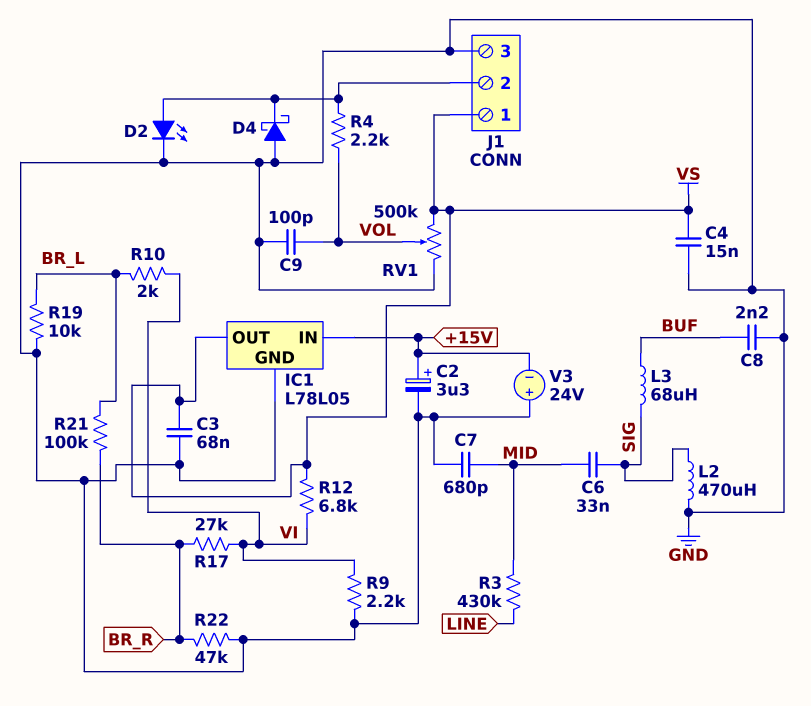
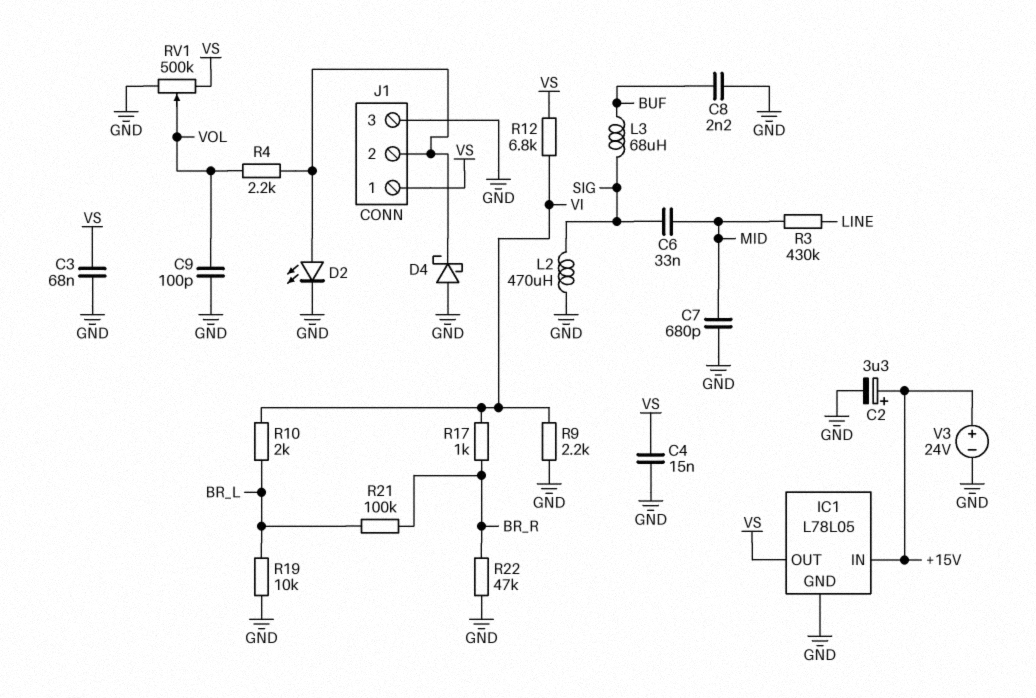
R17: 27k (BR_R, VI) -> 1k (BR_R, VI)
V3: 24V (plus GND, minus +15V) -> 24V (plus +15V, minus GND)

